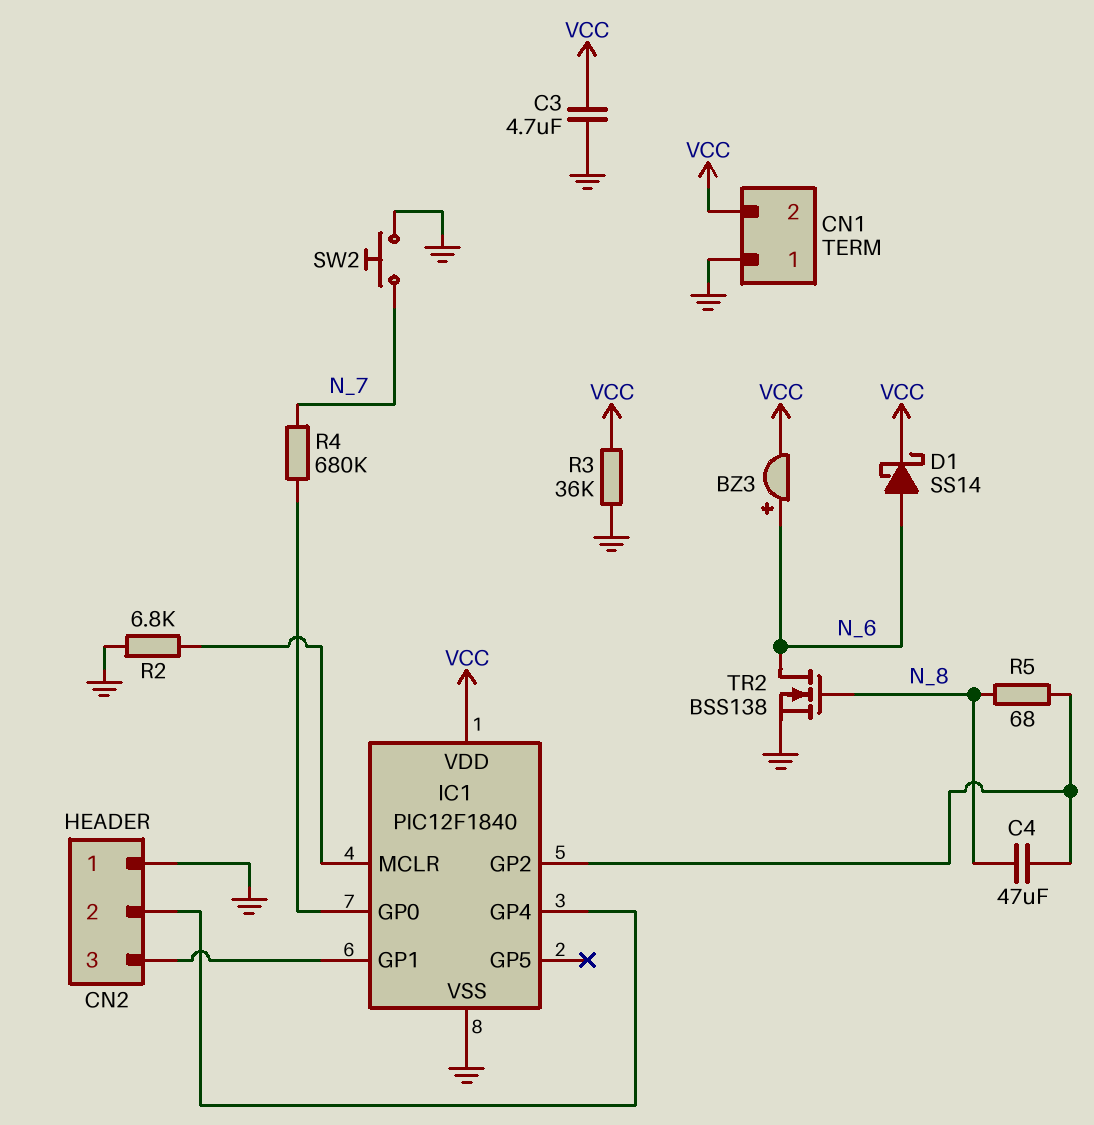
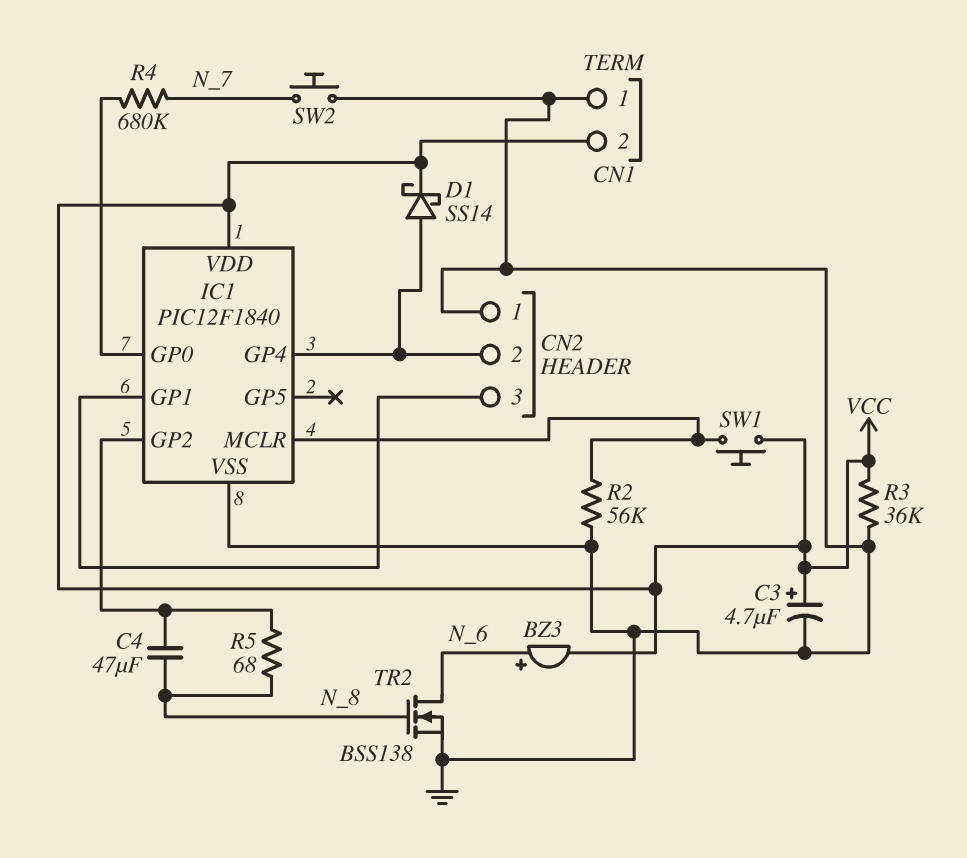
C3: 4.7uF (GND, VCC) -> 4.7uF (plus VCC, minus GND)
D1: schottky SS14 (A N_6, K VCC) -> schottky SS14 (A CN2/2, K VCC)
R2: 6.8k (GND, IC1/MCLR) -> 56k (GND, IC1/MCLR)
SW1: none -> button (IC1/MCLR, VCC)

